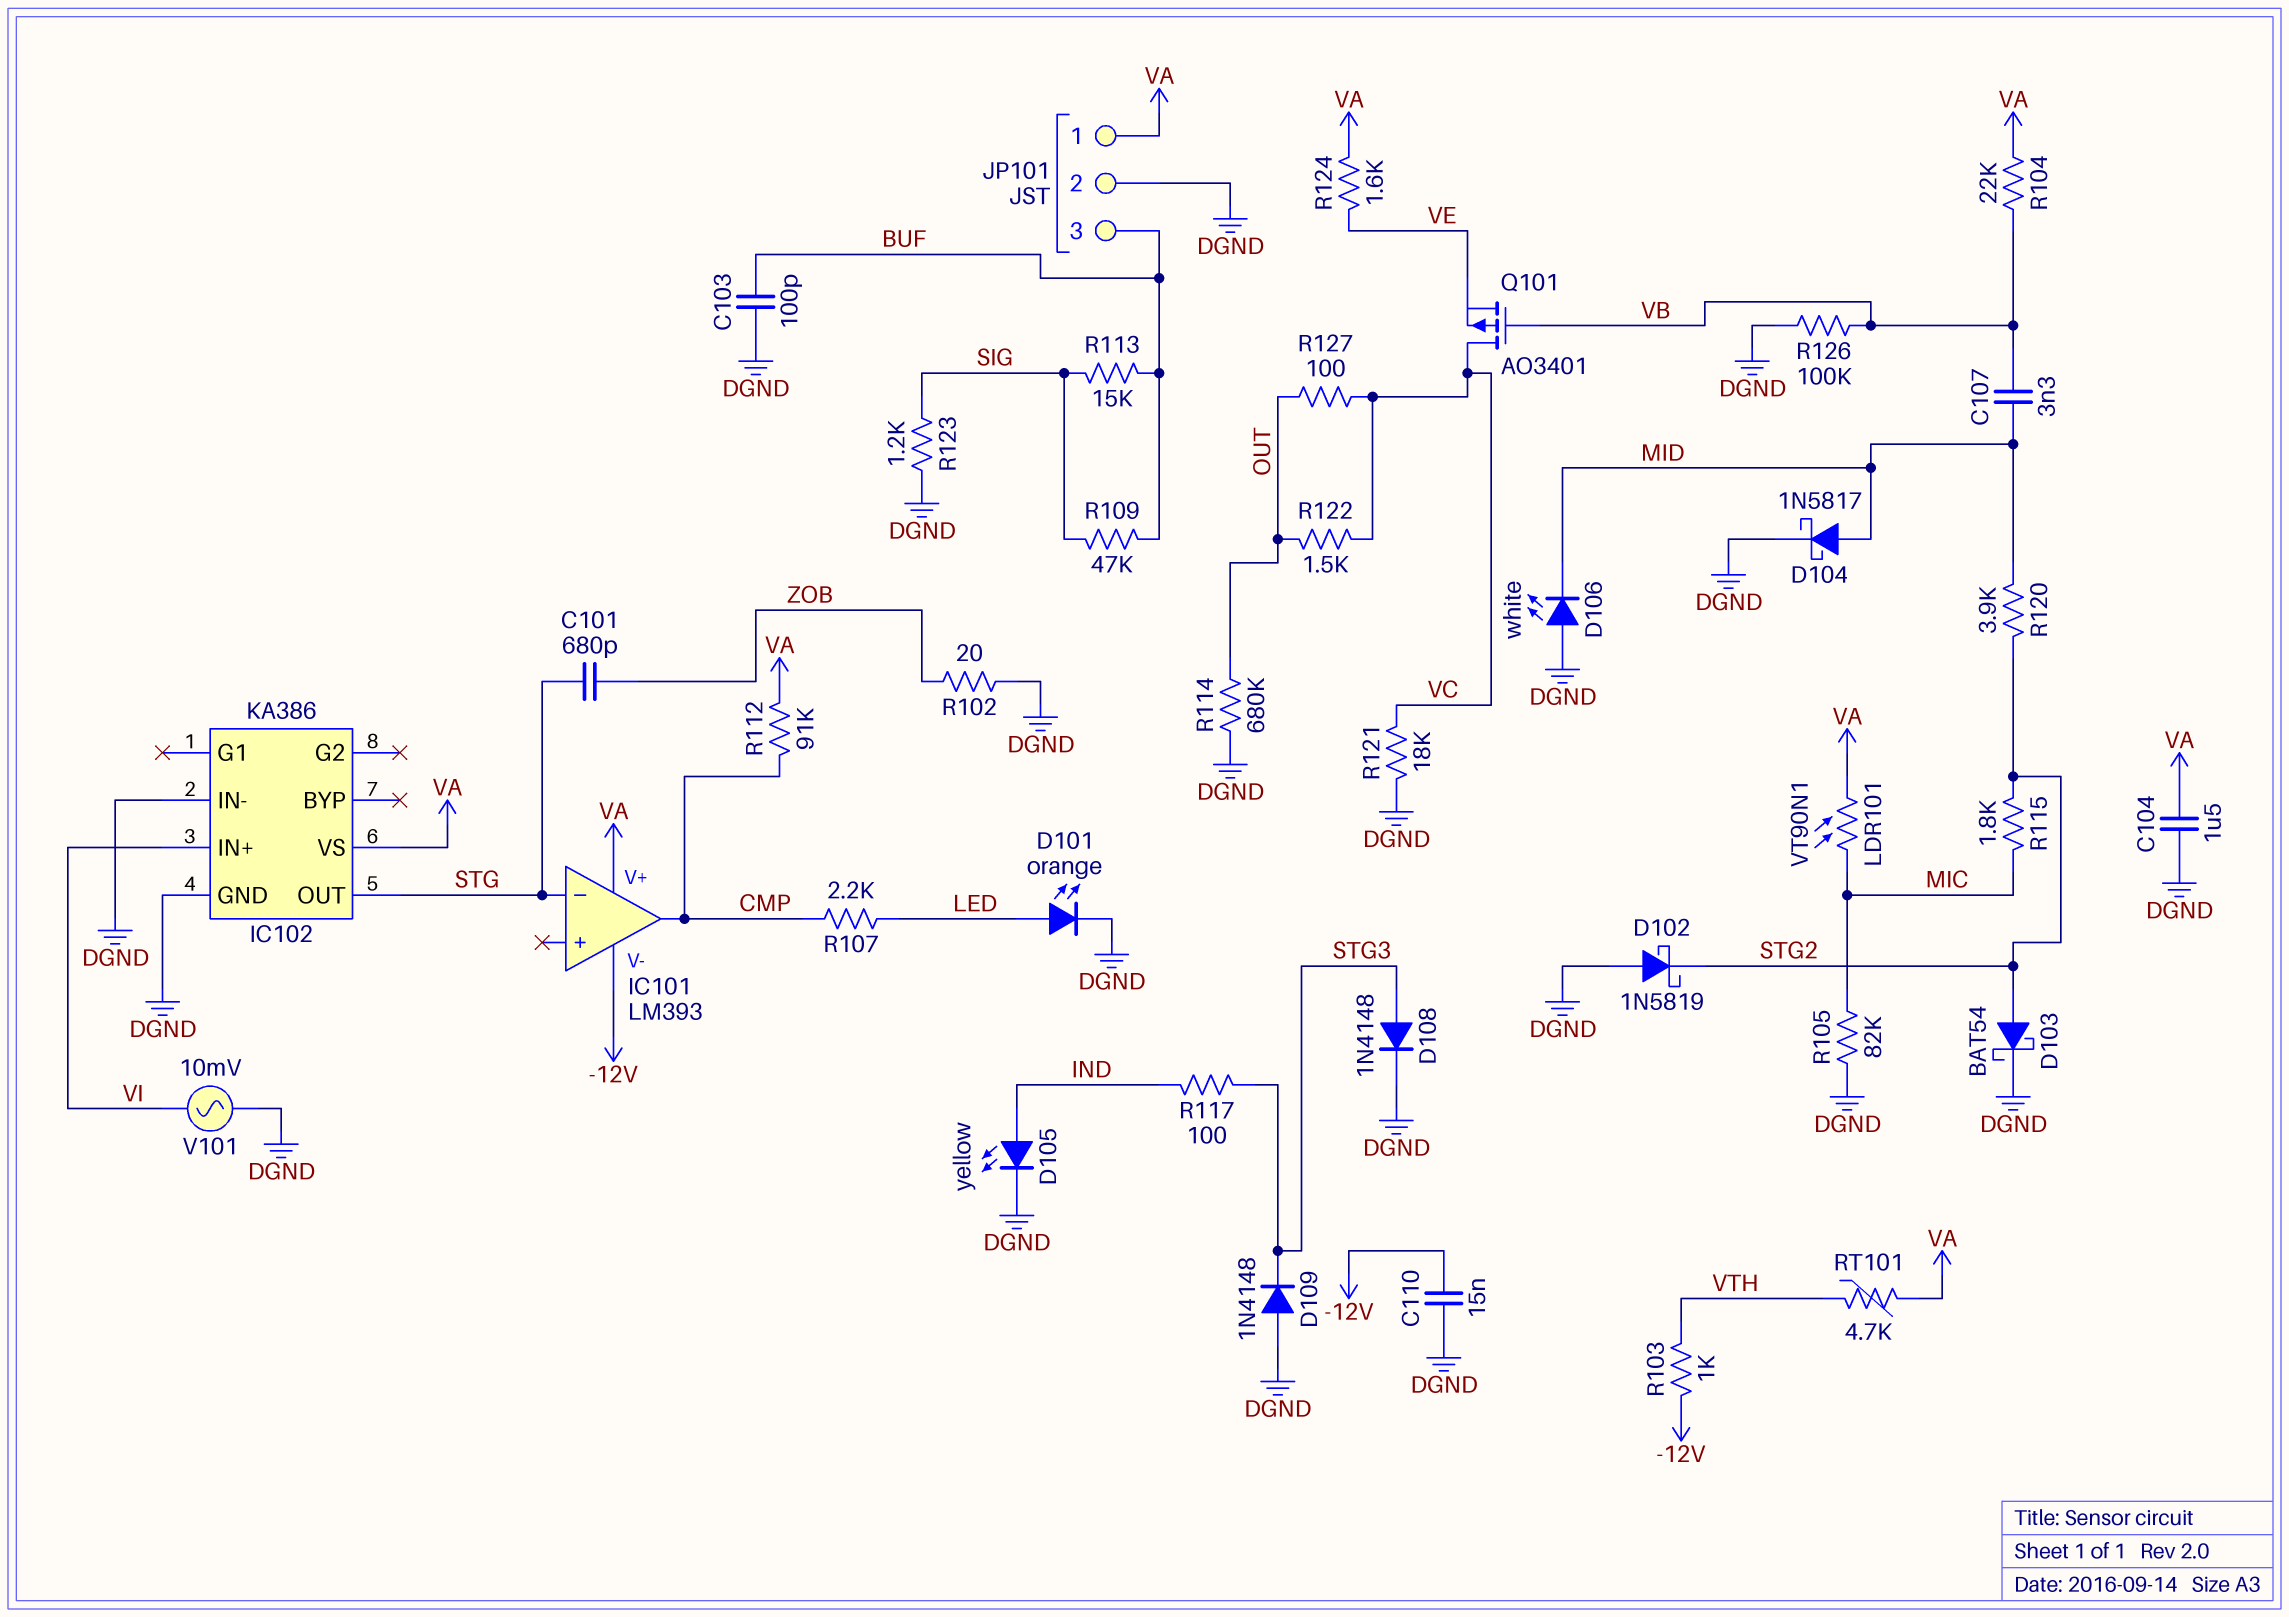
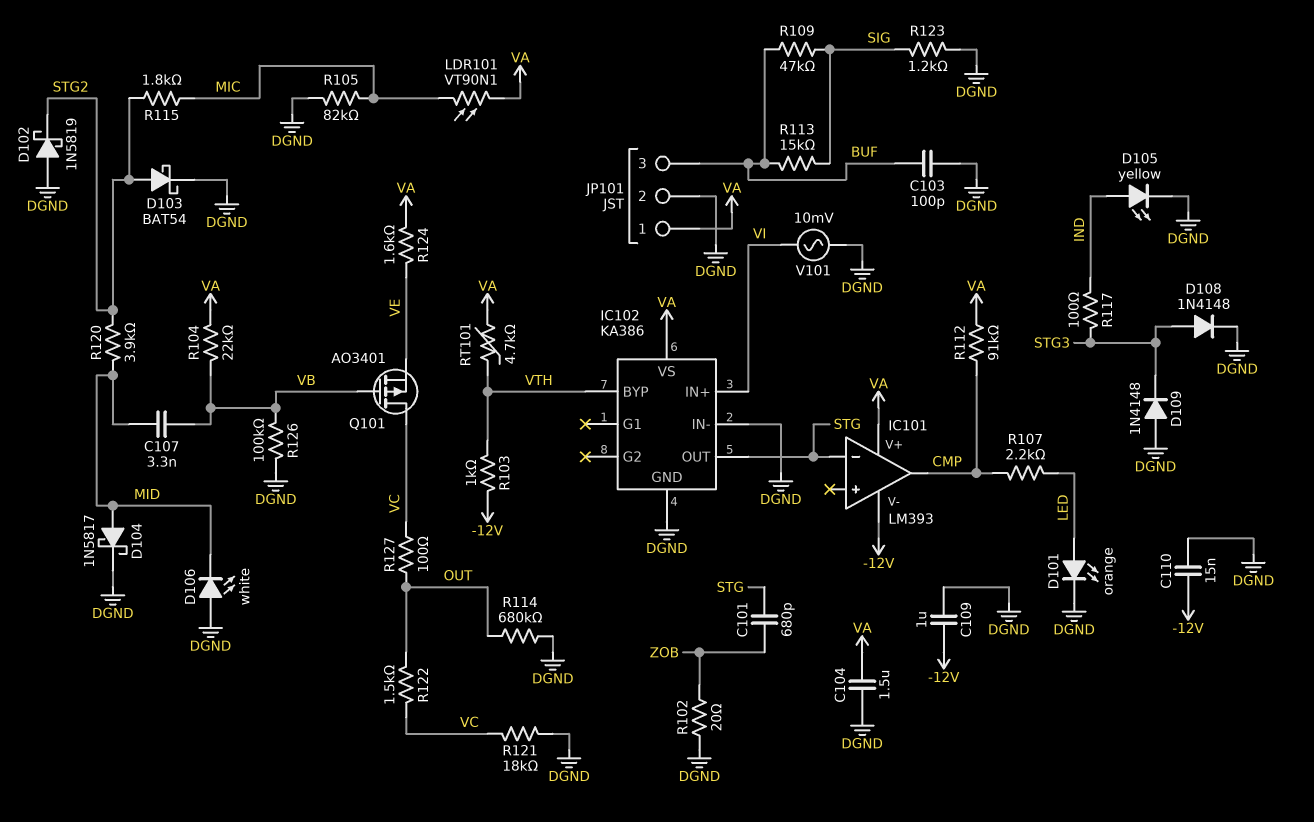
C109: none -> 1uF (-12V, DGND)
IC102 pin BYP: none -> VTH

